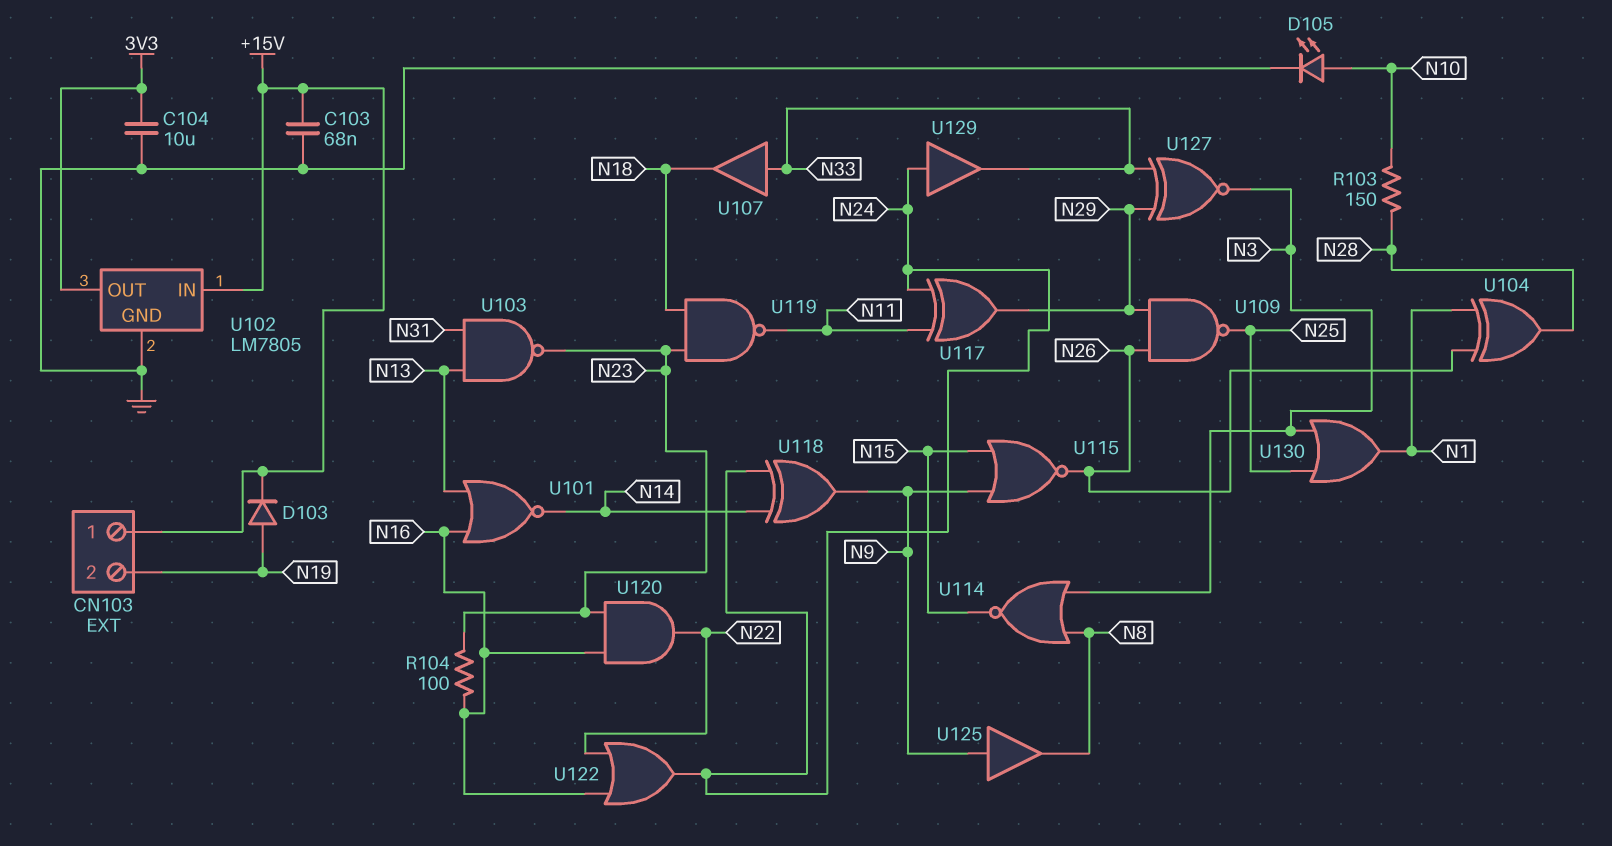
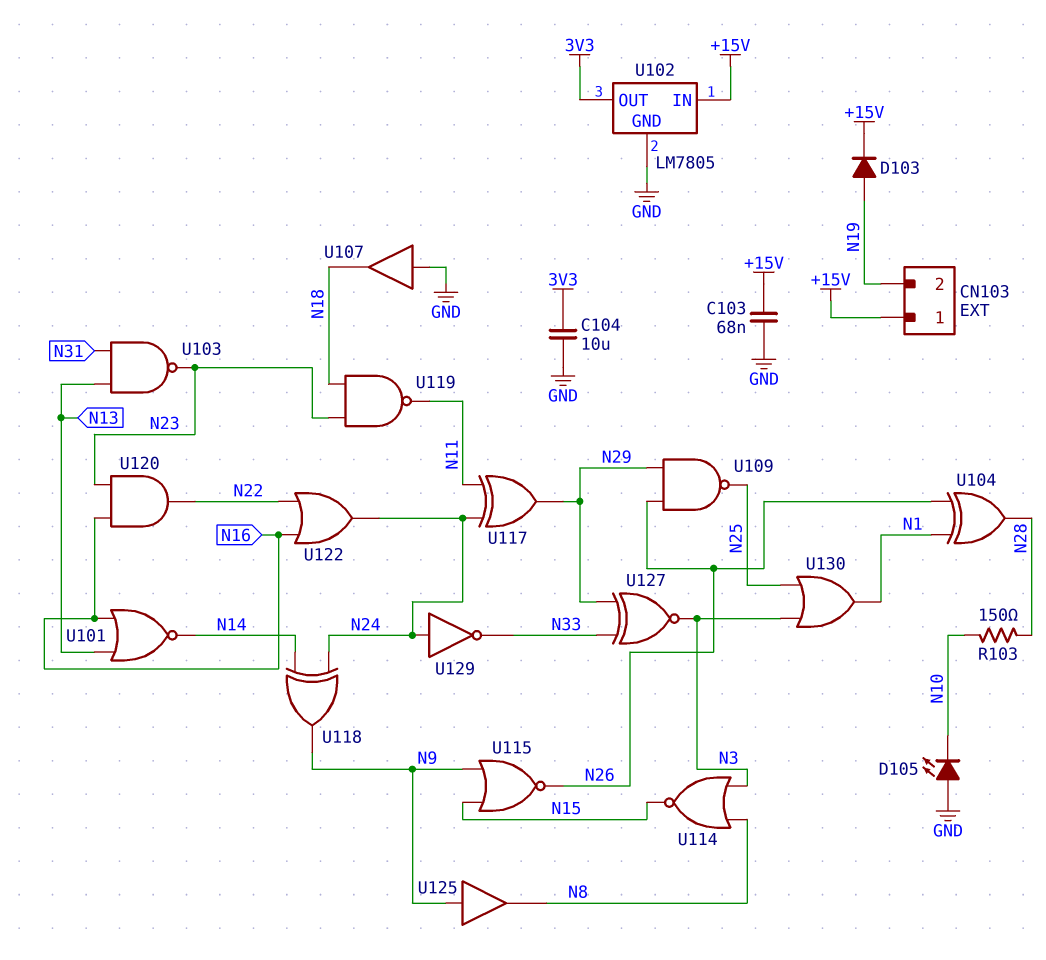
D105: LED (A N10, K GND) -> LED (A GND, K N10)
R104: 100 (N16, N23) -> none
U107: buffer (in N33, out N18) -> buffer (in GND, out N18)
U129: buffer (in N24, out N33) -> NOT (in N24, out N33)

